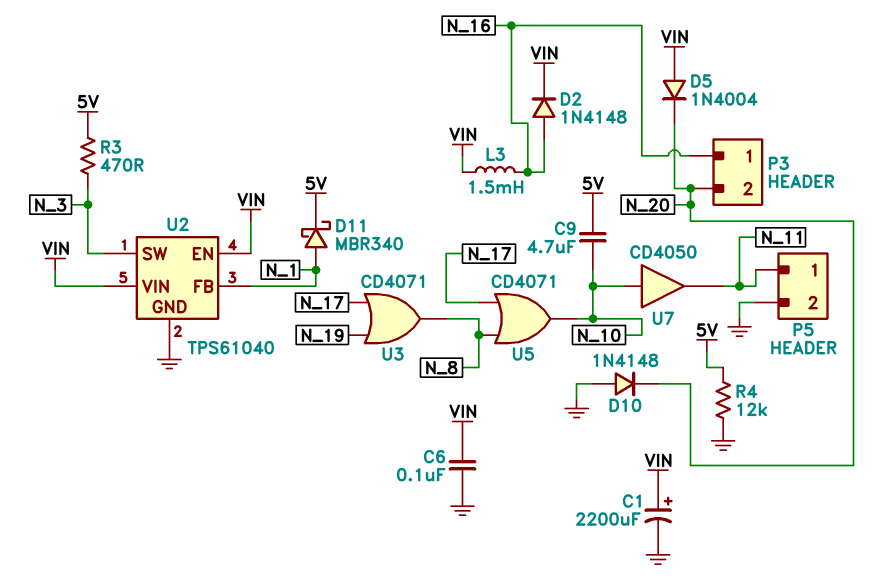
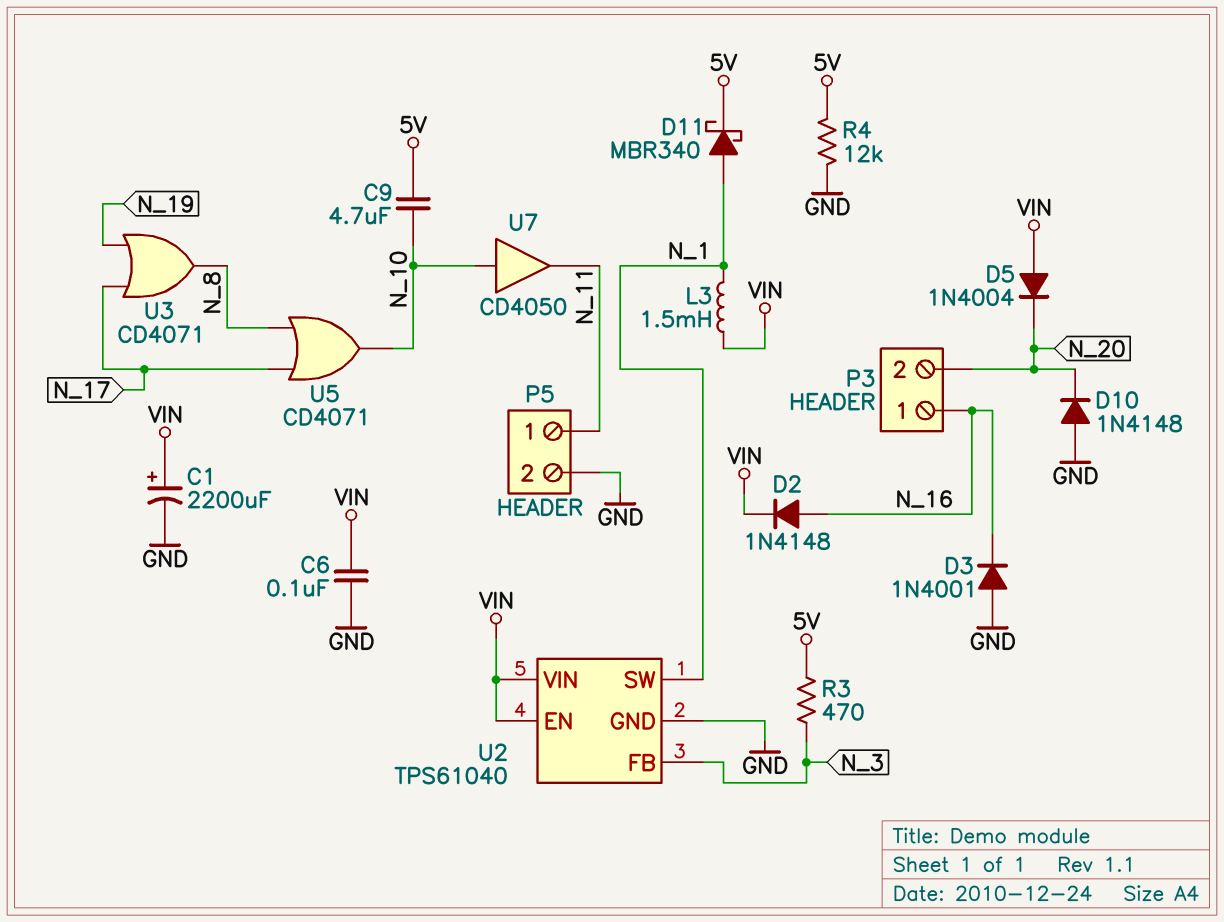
D3: none -> diode 1N4001 (A GND, K N_16)
L3: 1.5mH (N_16, VIN) -> 1.5mH (N_1, VIN)
U2 pin FB: N_1 -> N_3
U2 pin SW: N_3 -> N_1

